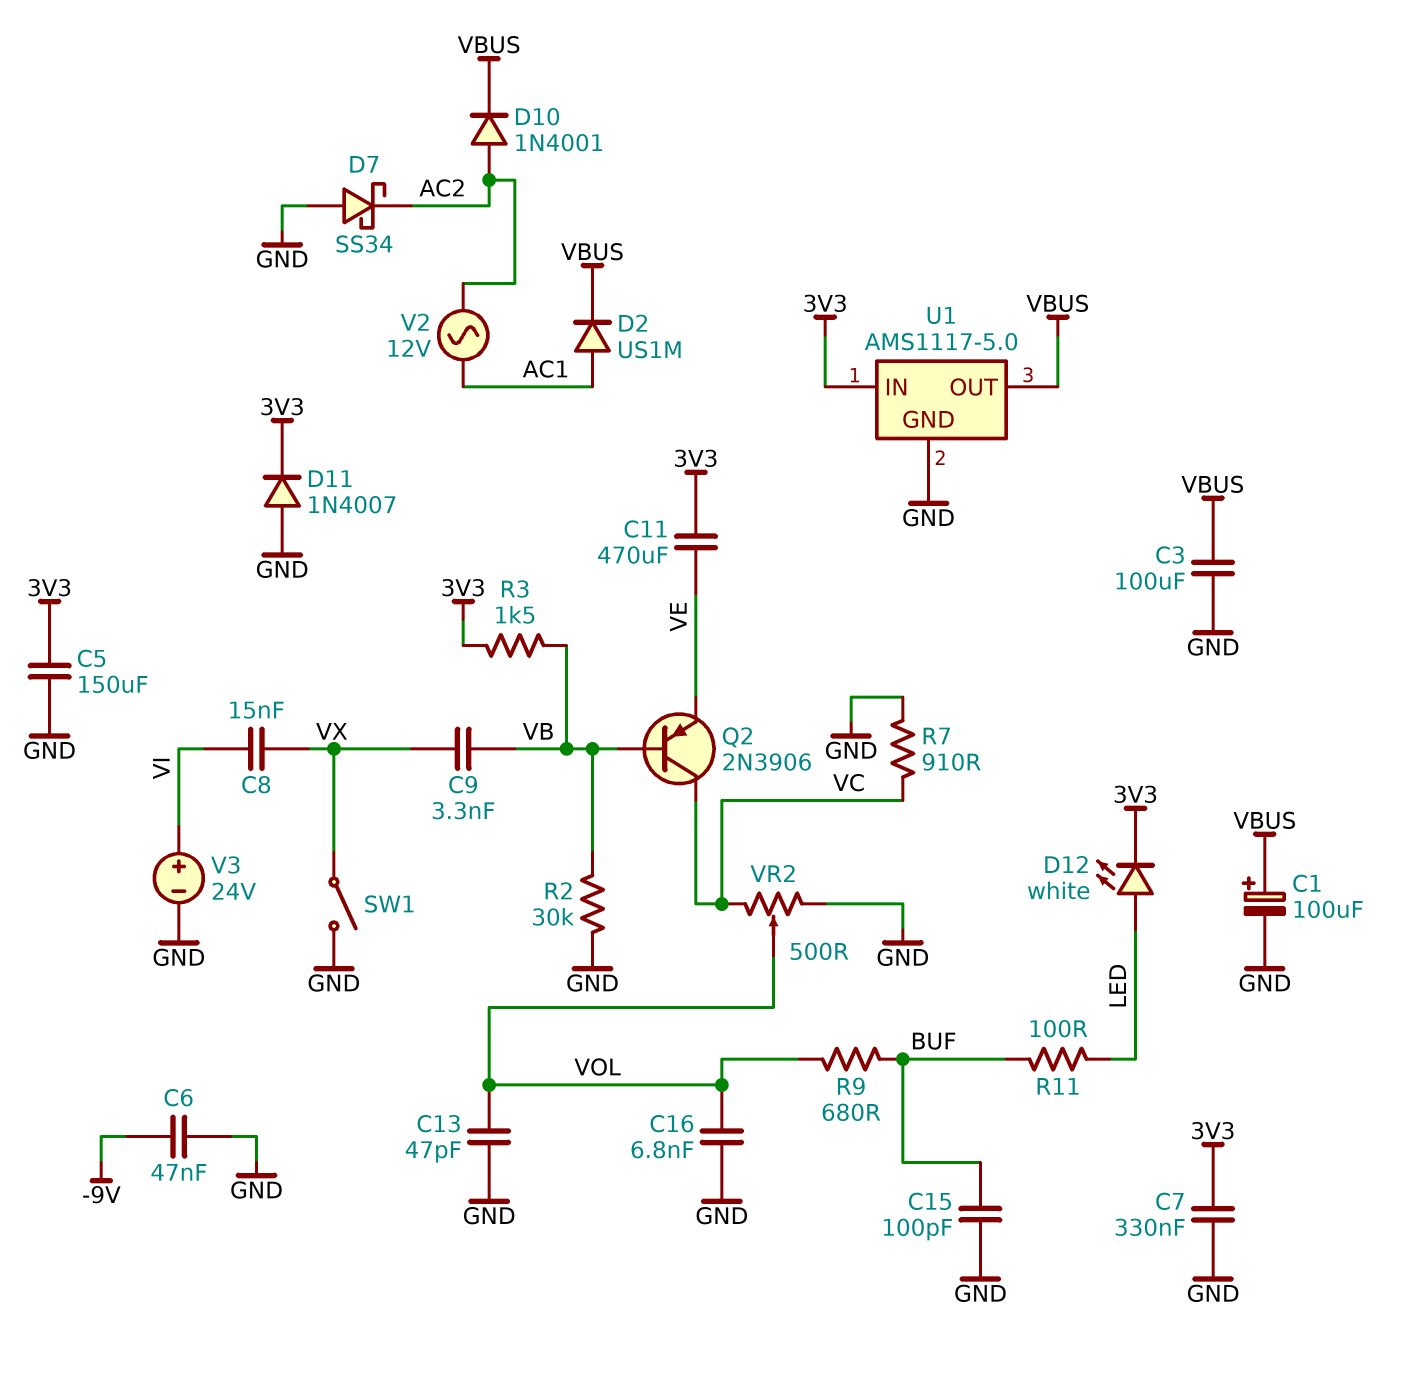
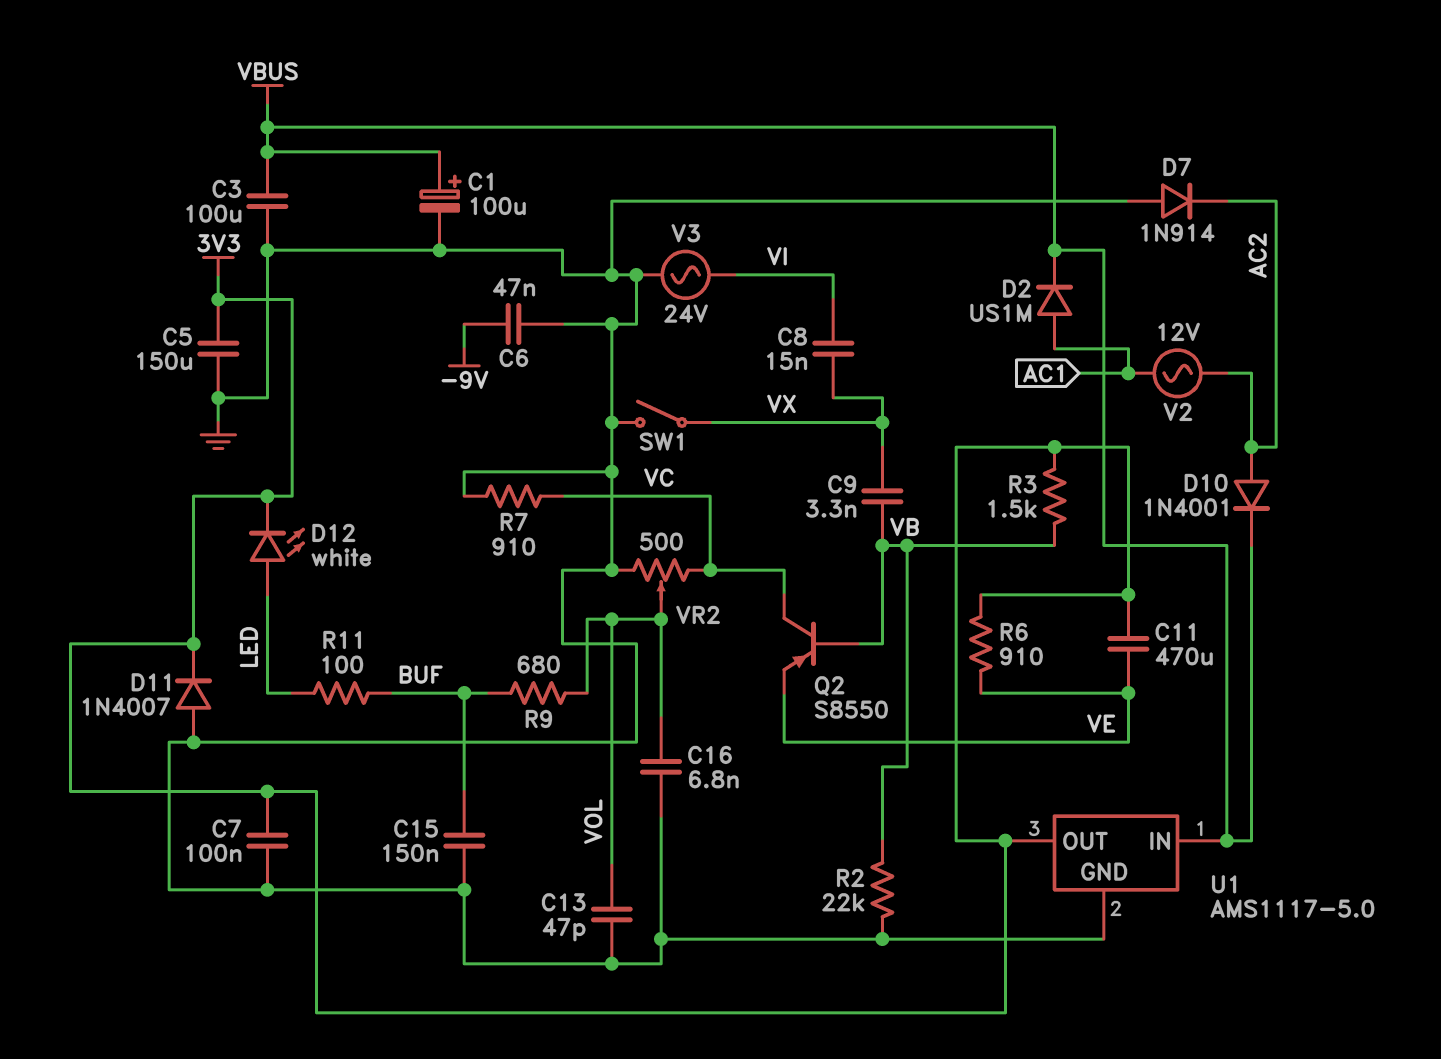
C7: 330nF (3V3, GND) -> 100nF (3V3, GND)
C15: 100pF (BUF, GND) -> 150nF (BUF, GND)
D7: schottky SS34 (A GND, K AC2) -> diode 1N914 (A GND, K AC2)
Q2: PNP 2N3906 (B VB, C VC, E VE) -> PNP S8550 (B VB, C VC, E VE)
R2: 30k (GND, VB) -> 22k (GND, VB)
R6: none -> 910 (3V3, VE)
U1 pin IN: 3V3 -> VBUS
U1 pin OUT: VBUS -> 3V3
V3: 24V (plus VI, minus GND) -> AC 24V (GND, VI)

